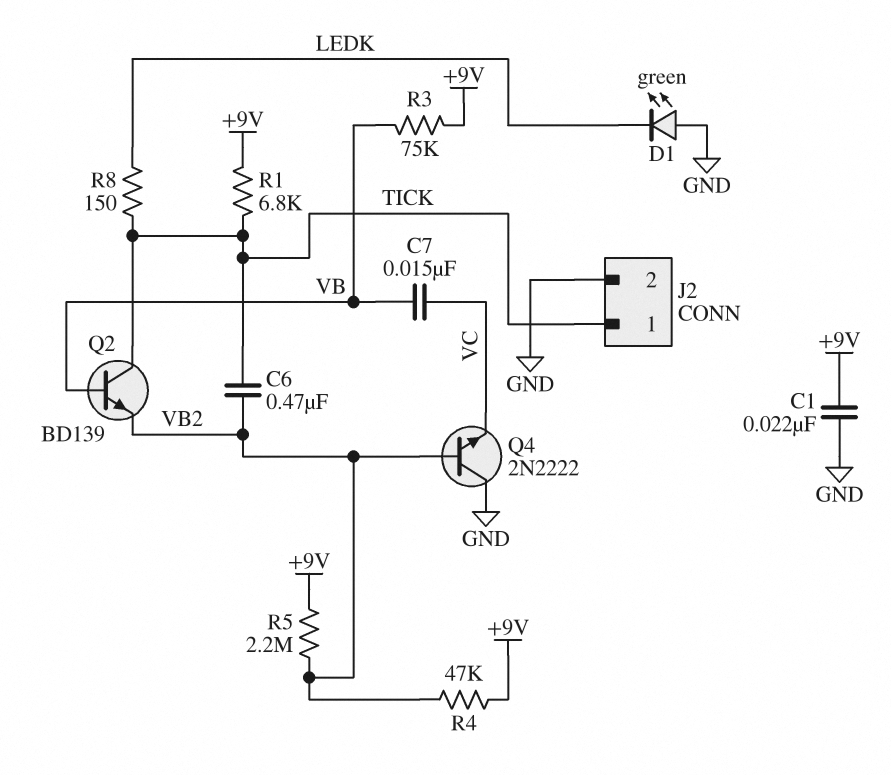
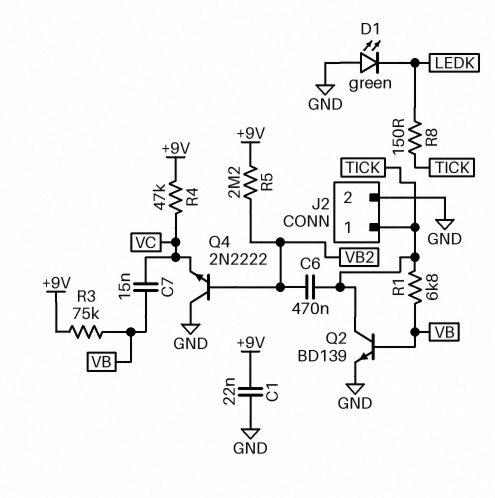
Q2: NPN BD139 (B VB, C TICK, E VB2) -> NPN BD139 (B VB, C TICK, E GND)
R1: 6.8k (+9V, TICK) -> 6.8k (TICK, VB)
R4: 47k (+9V, VB2) -> 47k (+9V, VC)

